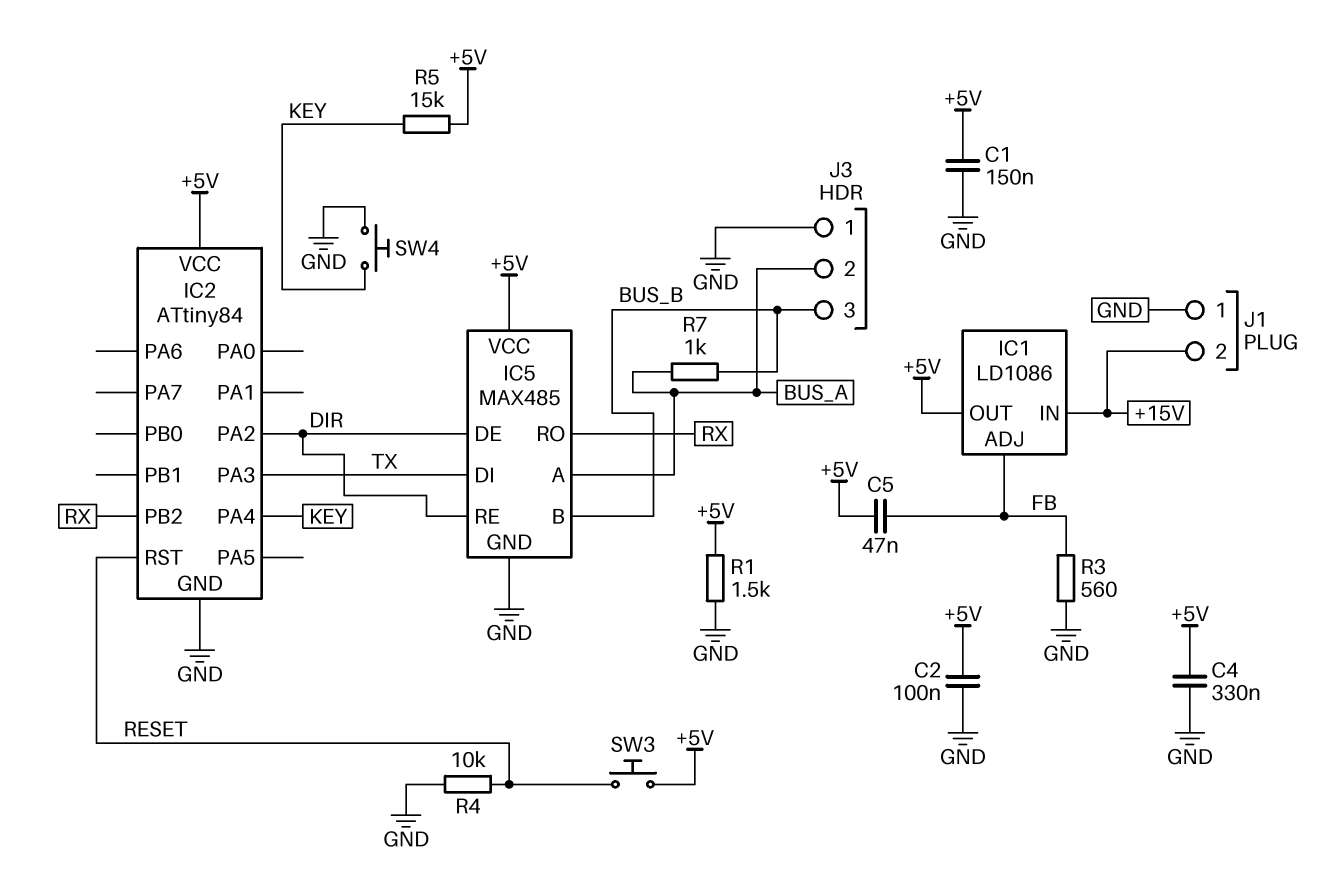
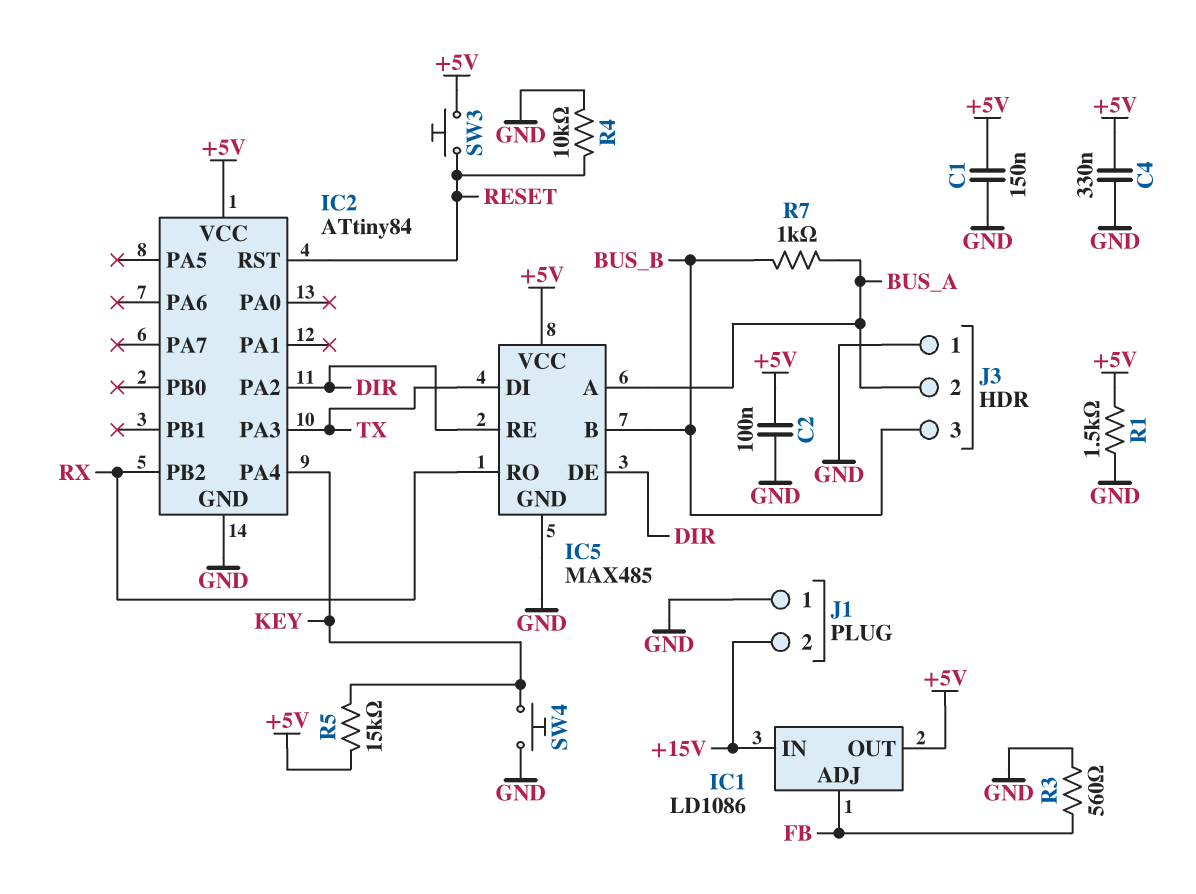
C5: 47nF (+5V, FB) -> none

